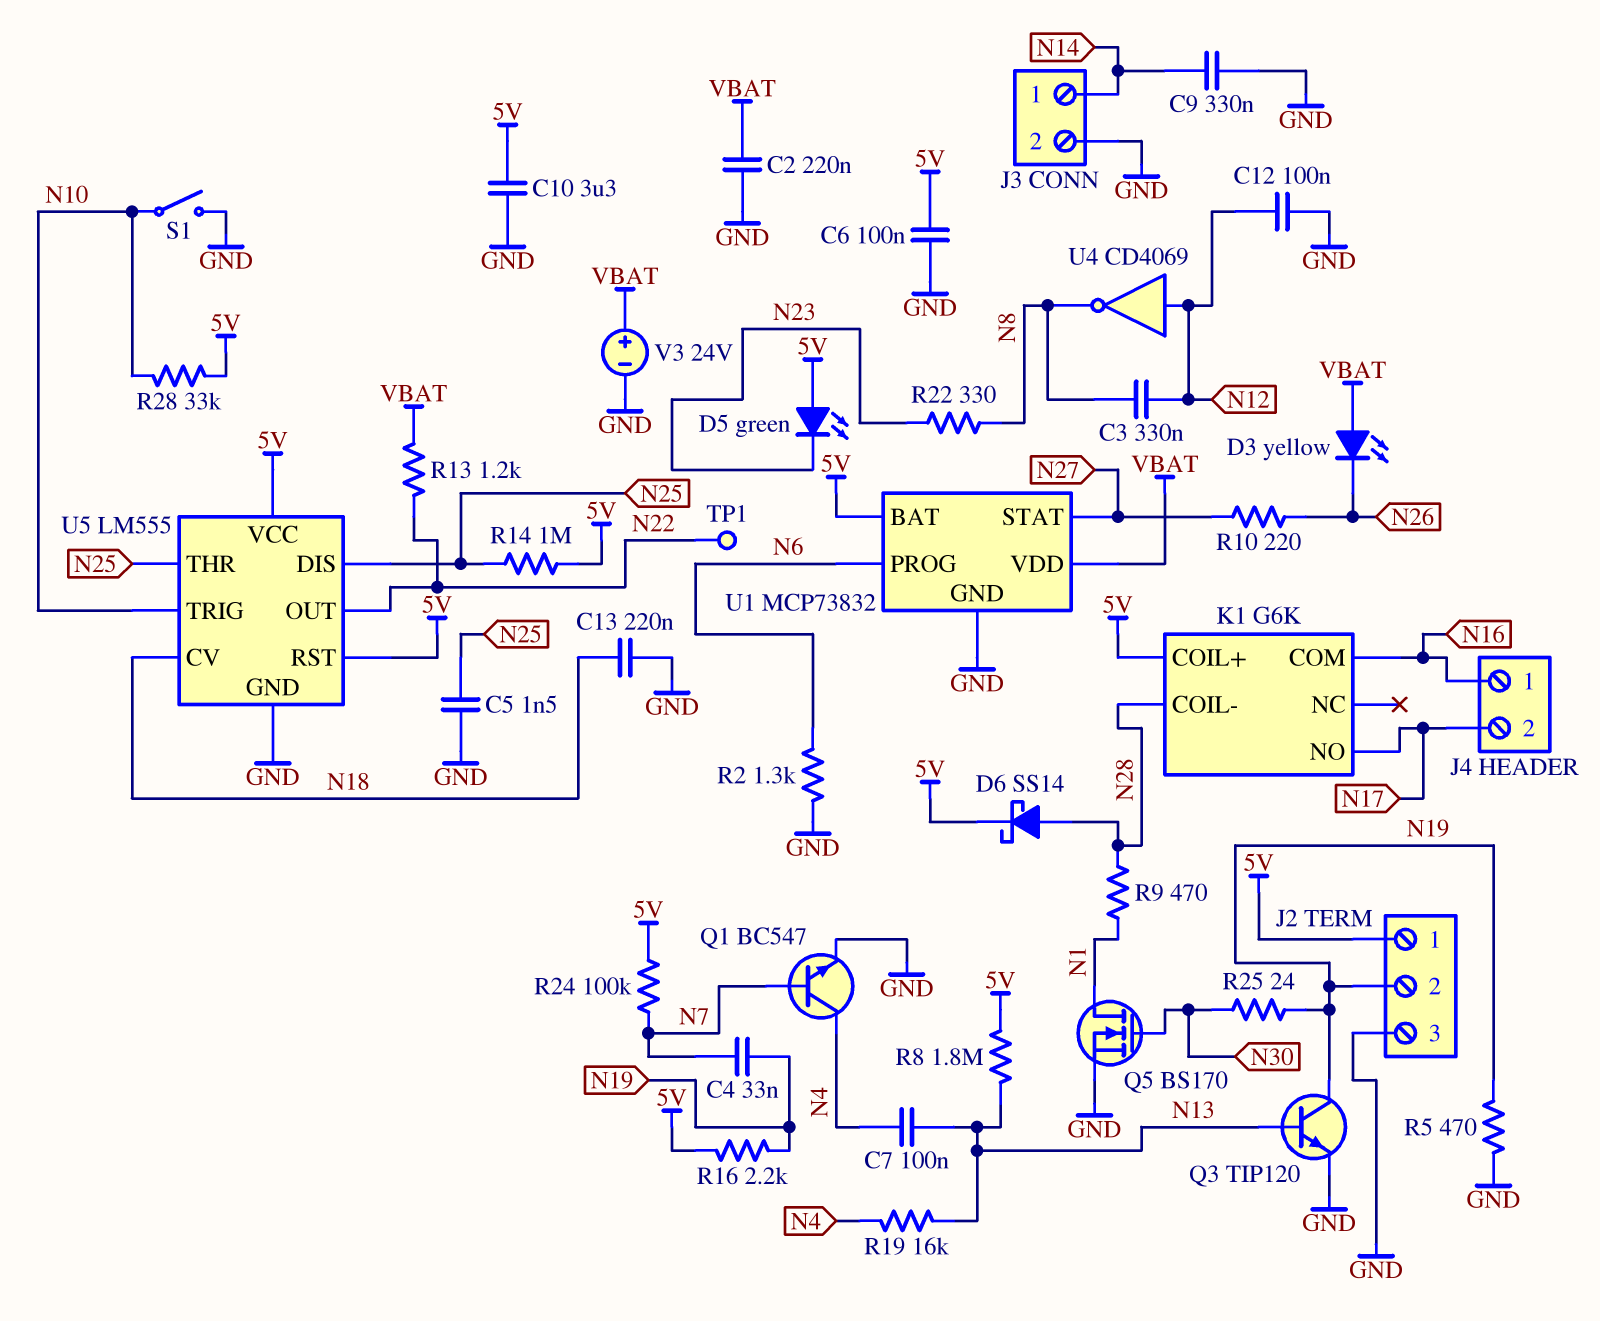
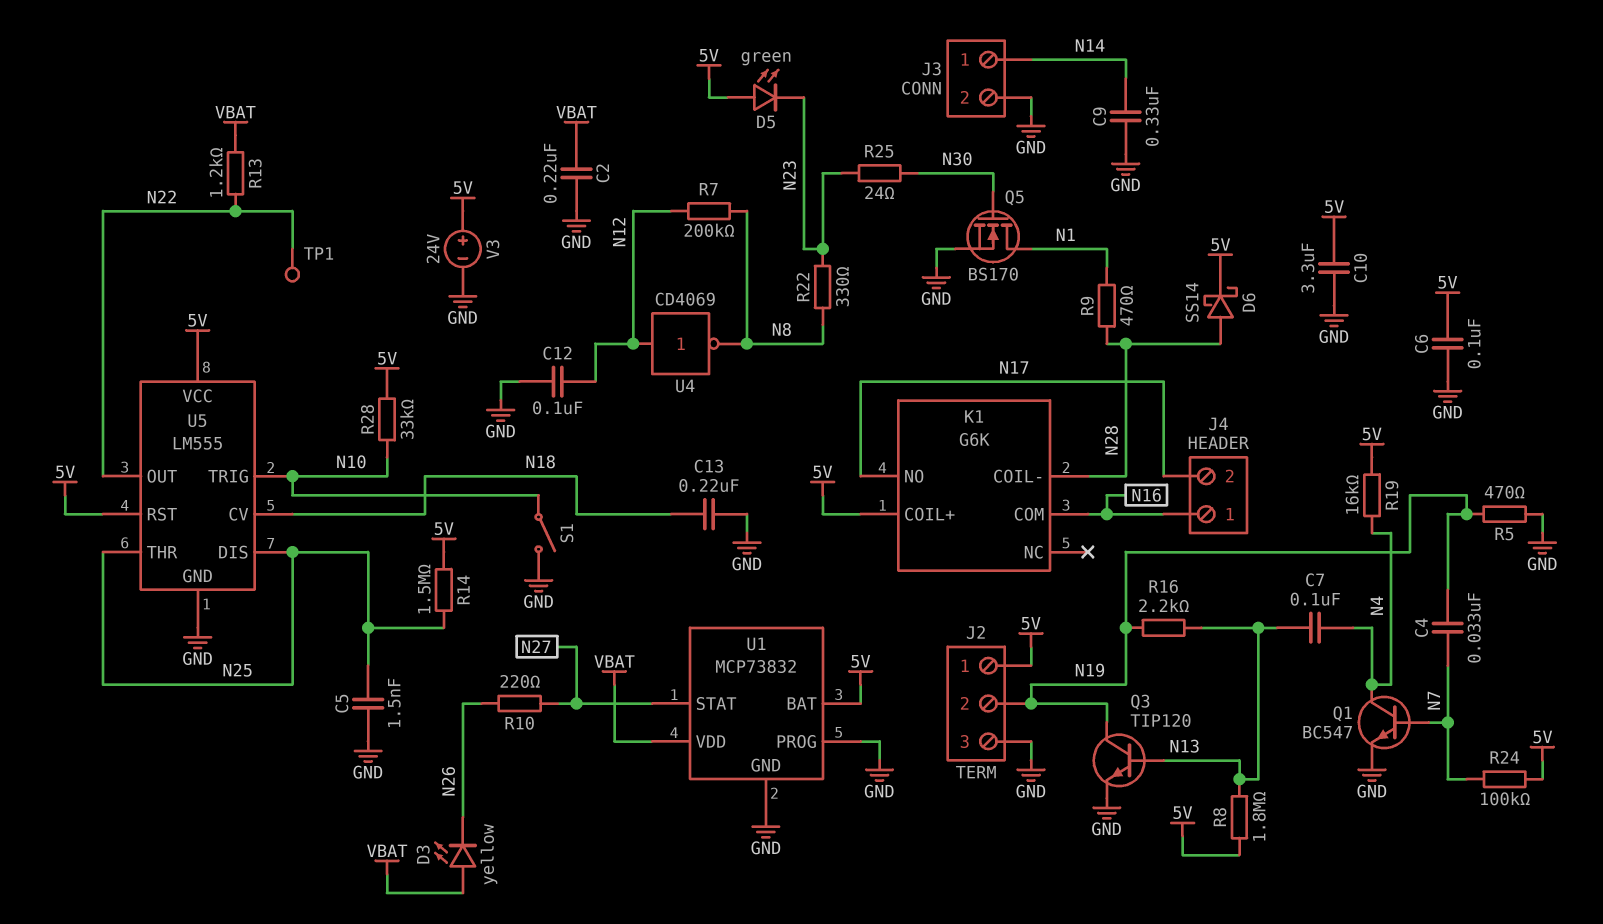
C3: 330nF (N8, N12) -> none
R2: 1.3k (GND, N6) -> none
R7: none -> 200k (N8, N12)
R14: 1M (5V, N25) -> 1.5M (5V, N25)
R16: 2.2k (5V, N19) -> 2.2k (N13, N19)
R19: 16k (N4, N13) -> 16k (5V, N4)
R25: 24 (N19, N30) -> 24 (N23, N30)
U1 pin PROG: N6 -> GND
V3: 24V (plus VBAT, minus GND) -> 24V (plus 5V, minus GND)

